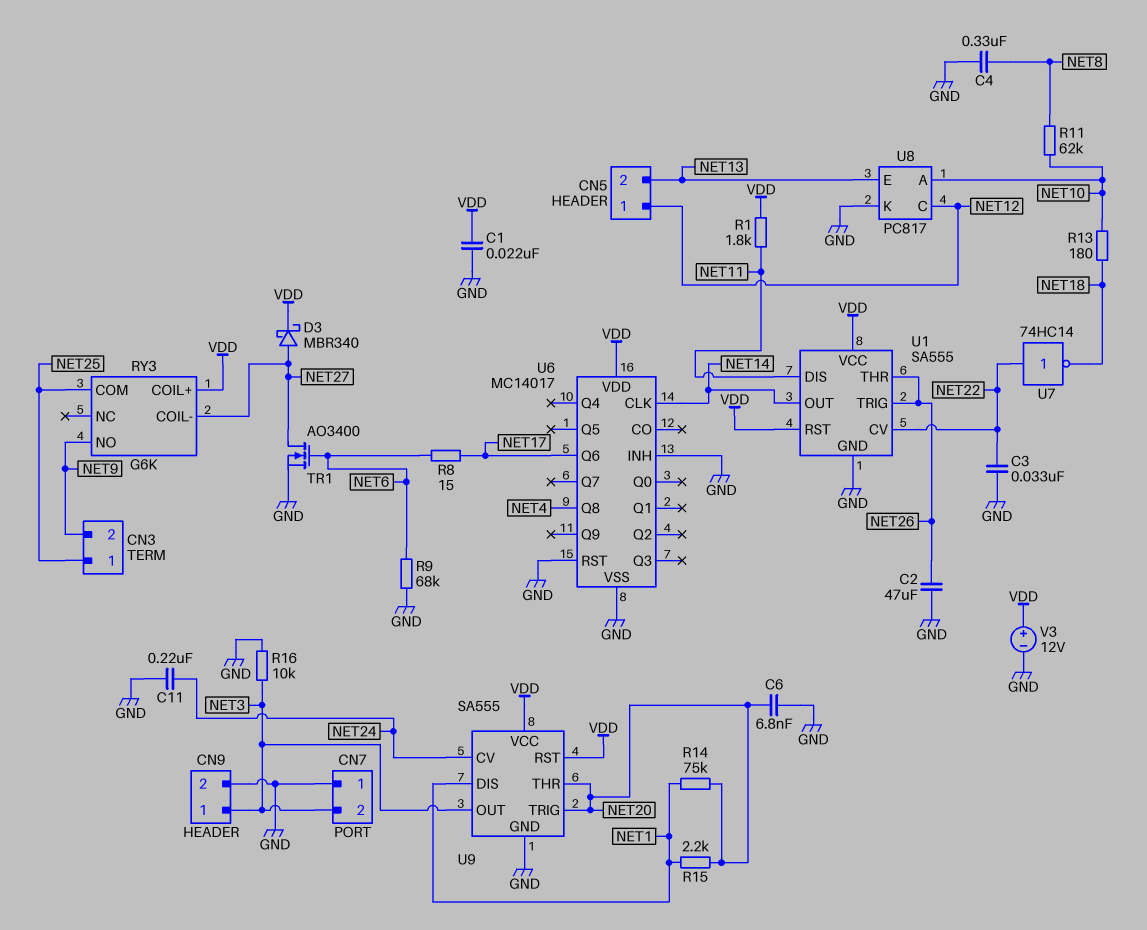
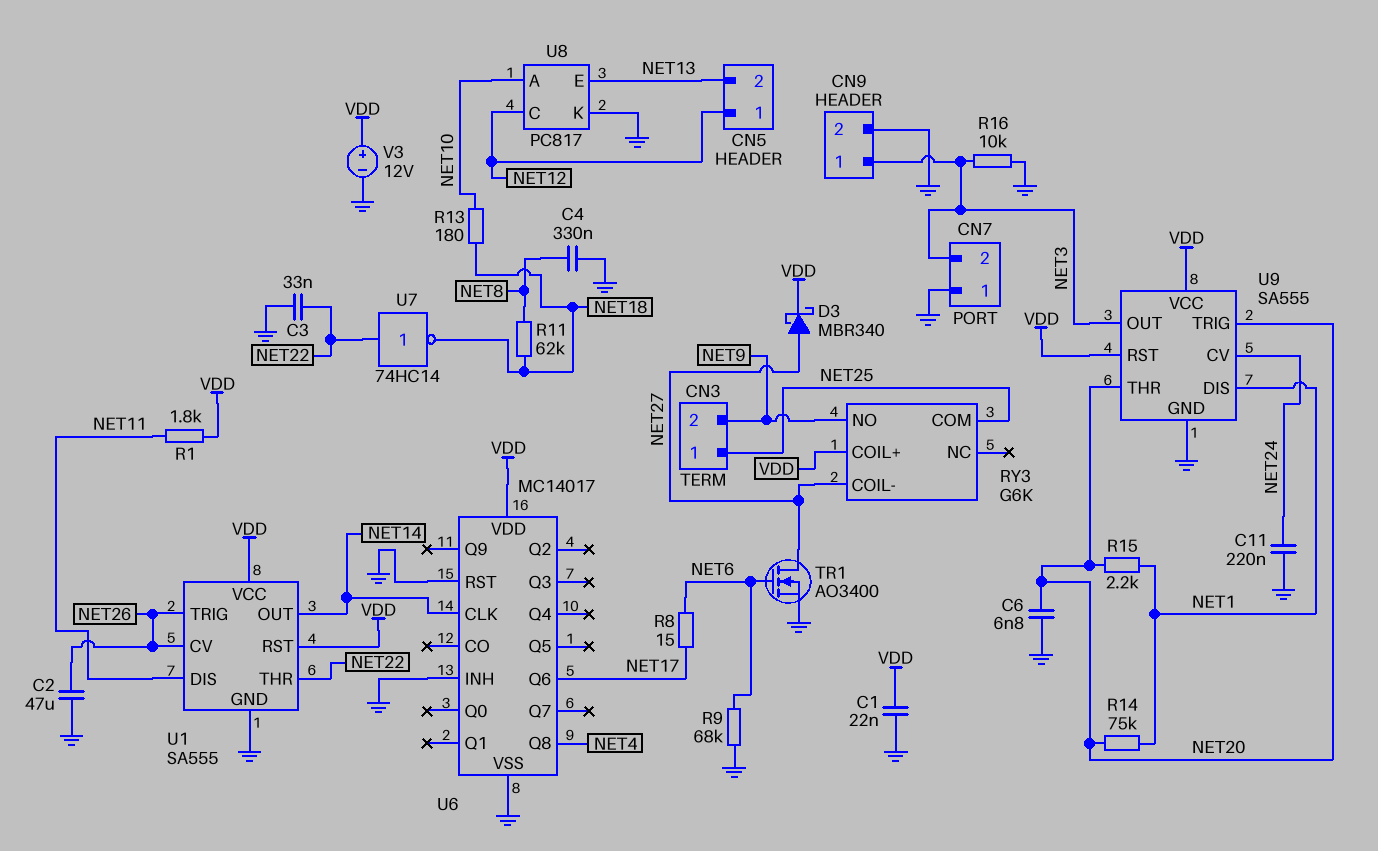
R11: 62k (NET8, NET10) -> 62k (NET8, NET18)
U1 pin CV: NET22 -> NET26
U1 pin THR: NET26 -> NET22

